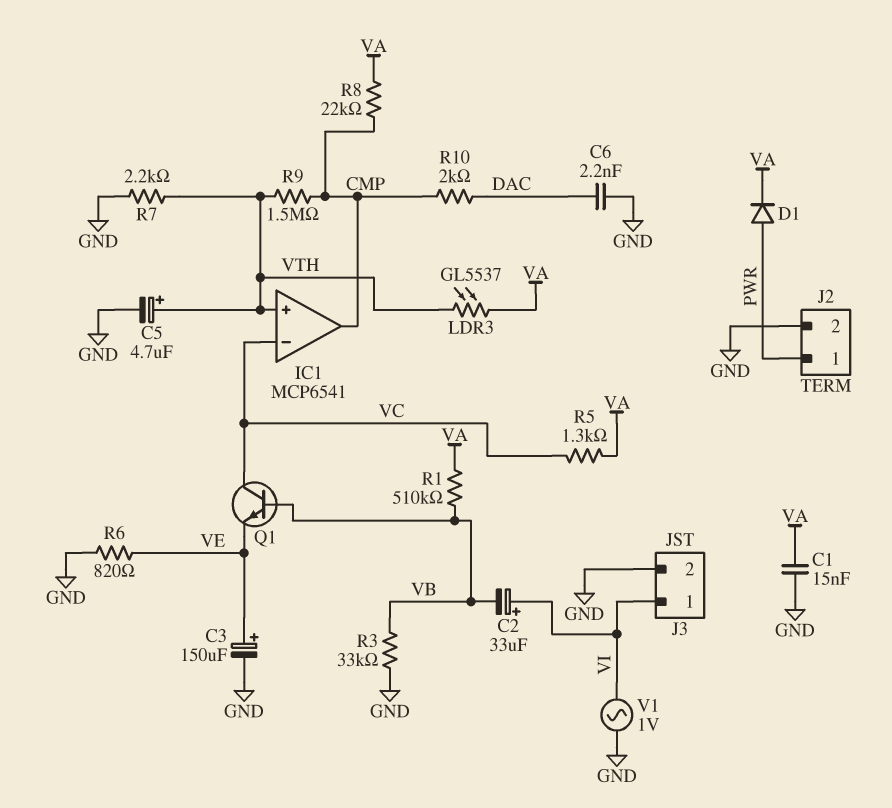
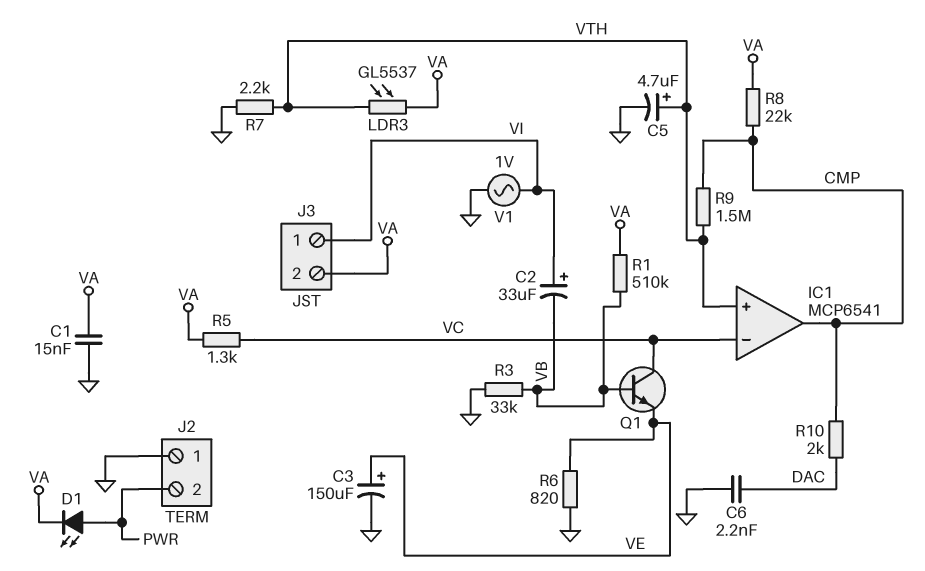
D1: diode (A PWR, K VA) -> LED (A PWR, K VA)
J2 pin 1: PWR -> GND
J2 pin 2: GND -> PWR
J3 pin 2: GND -> VA

